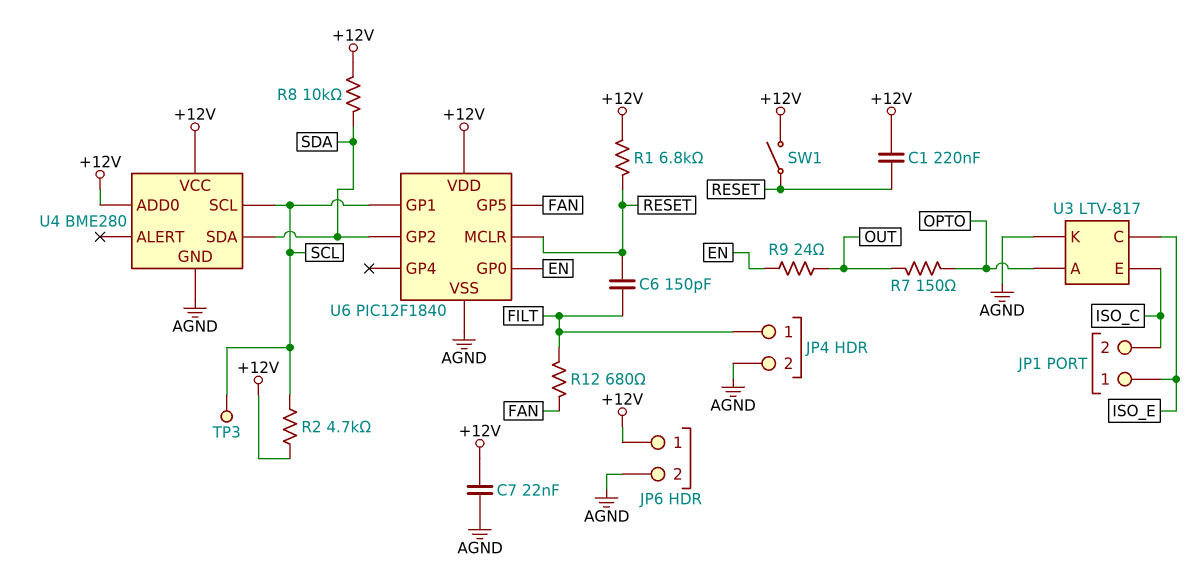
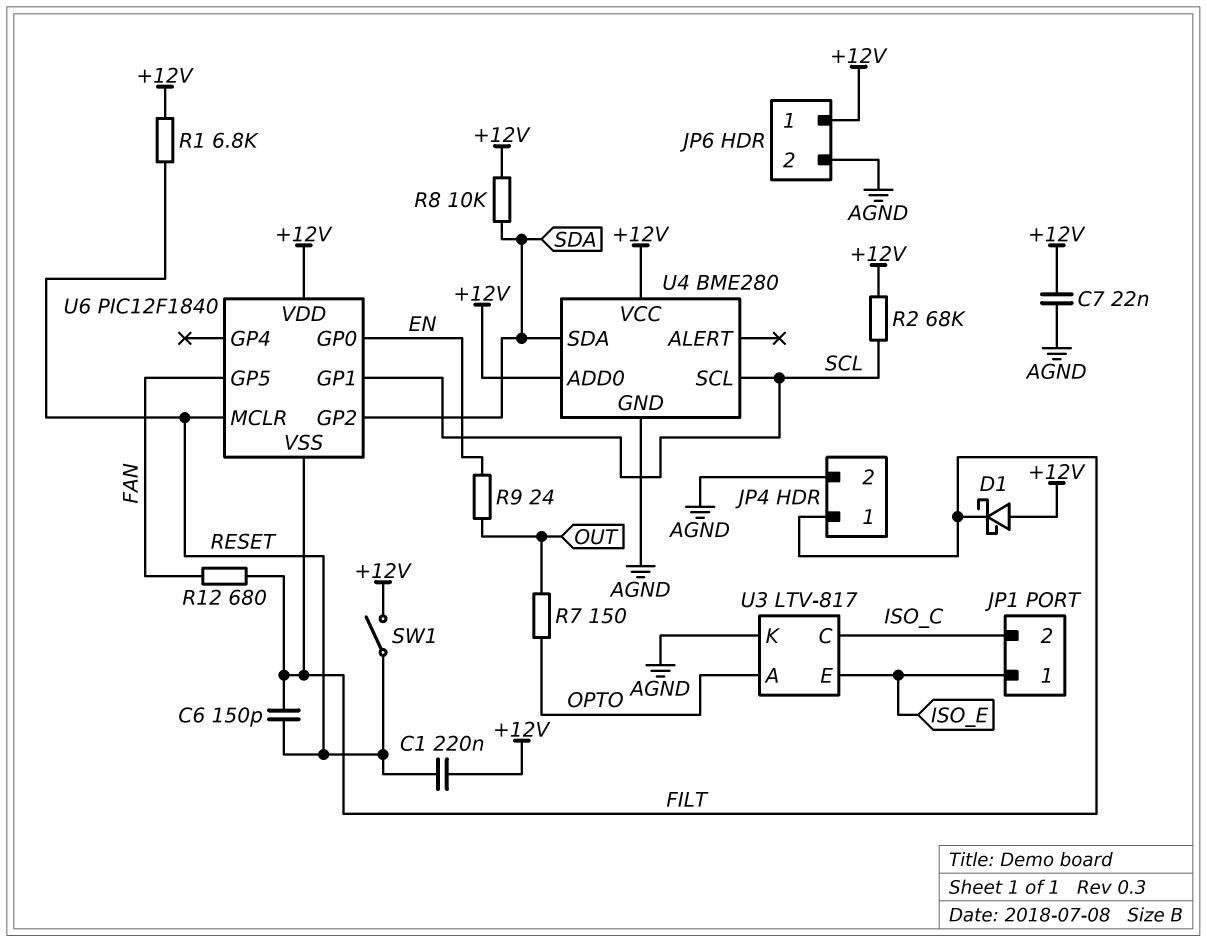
D1: none -> schottky (A +12V, K FILT)
R2: 4.7k (+12V, SCL) -> 68k (+12V, SCL)
TP3: test point (SCL) -> none
U3 pin C: ISO_E -> ISO_C
U3 pin E: ISO_C -> ISO_E
U6 pin VSS: AGND -> FILT

